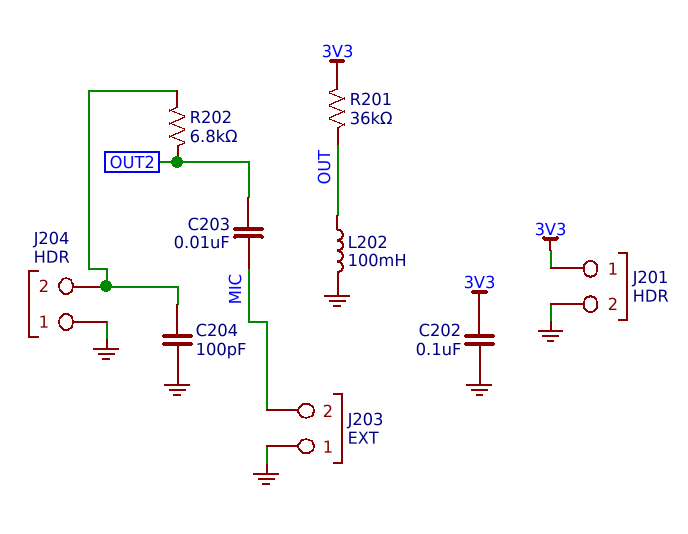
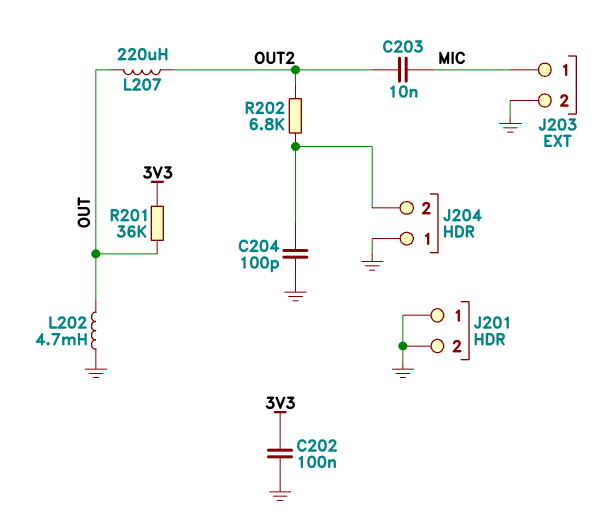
J201 pin 1: 3V3 -> GND
J203 pin 1: GND -> MIC
J203 pin 2: MIC -> GND
L202: 100mH (GND, OUT) -> 4.7mH (GND, OUT)
L207: none -> 220uH (OUT, OUT2)

